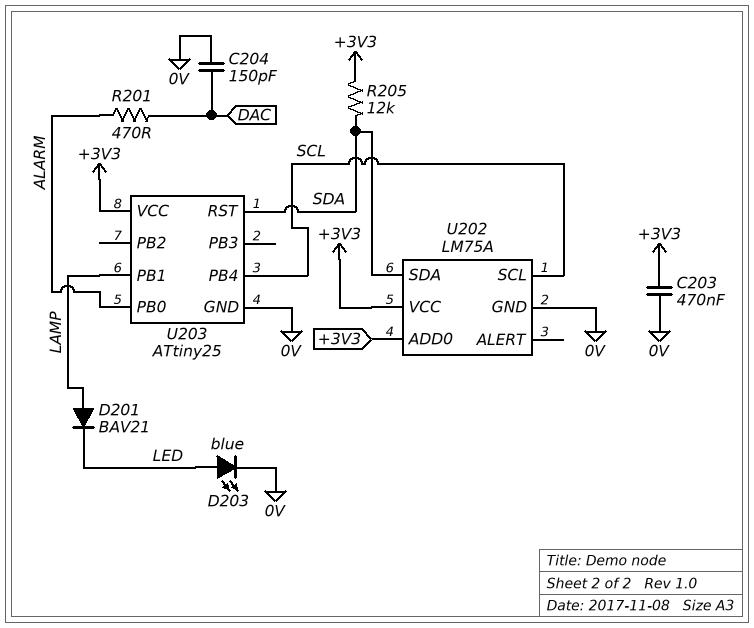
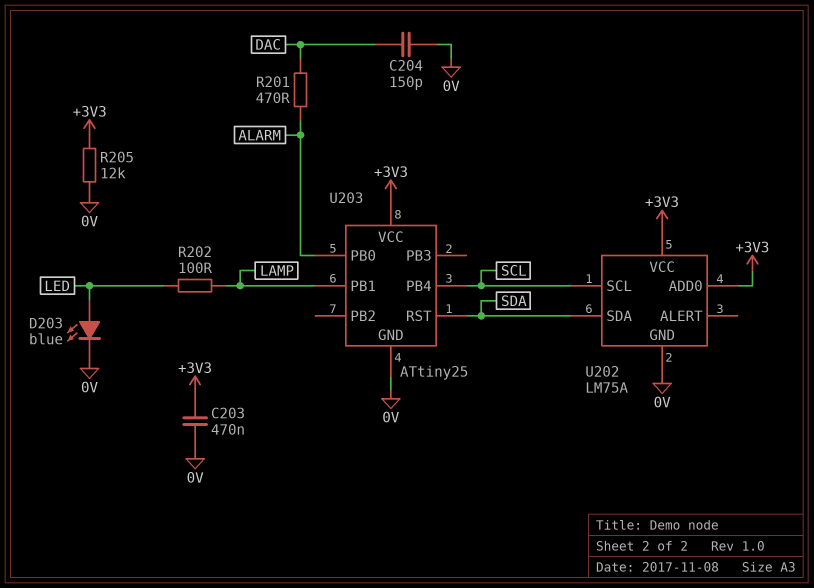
D201: diode BAV21 (A LAMP, K LED) -> none
R202: none -> 100 (LAMP, LED)
R205: 12k (+3V3, SDA) -> 12k (+3V3, 0V)

